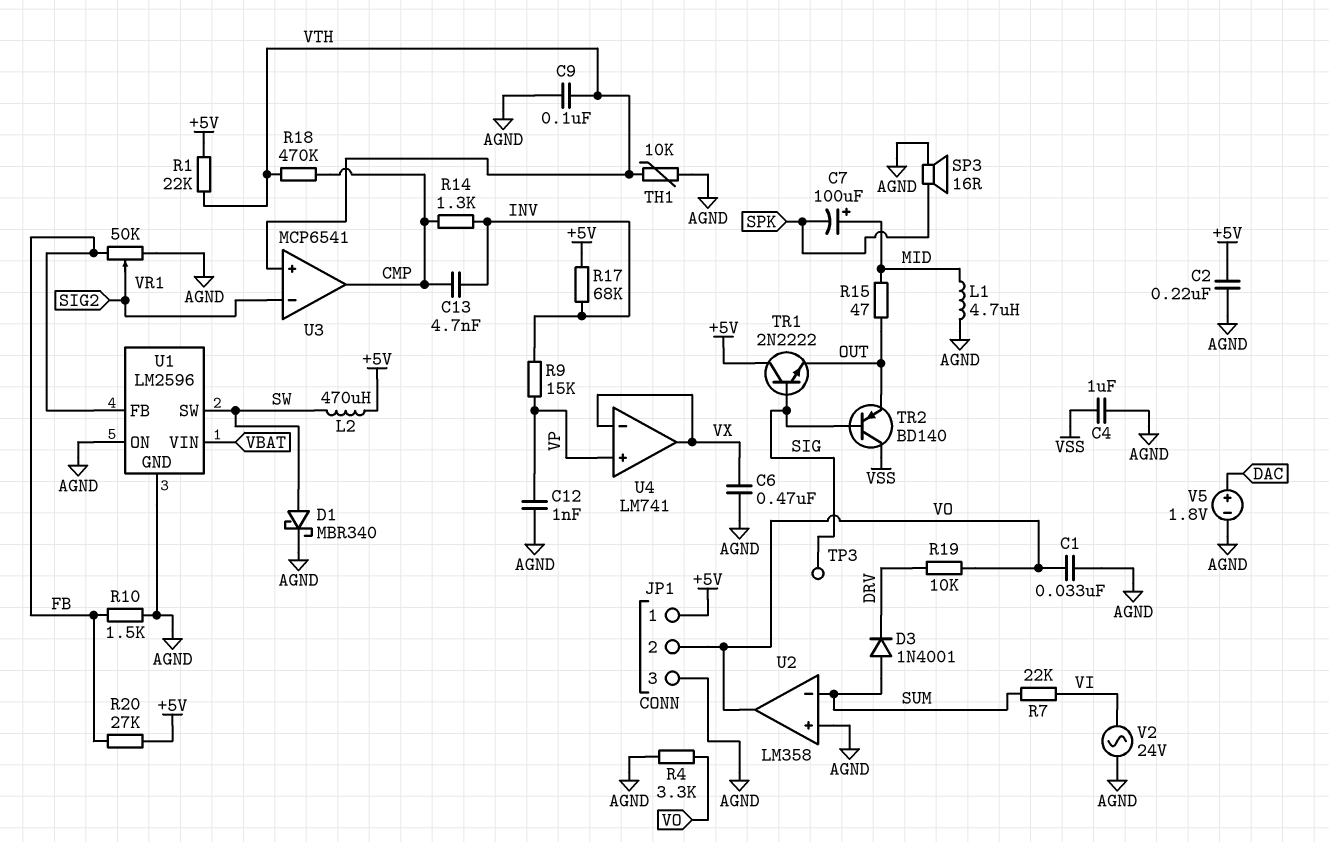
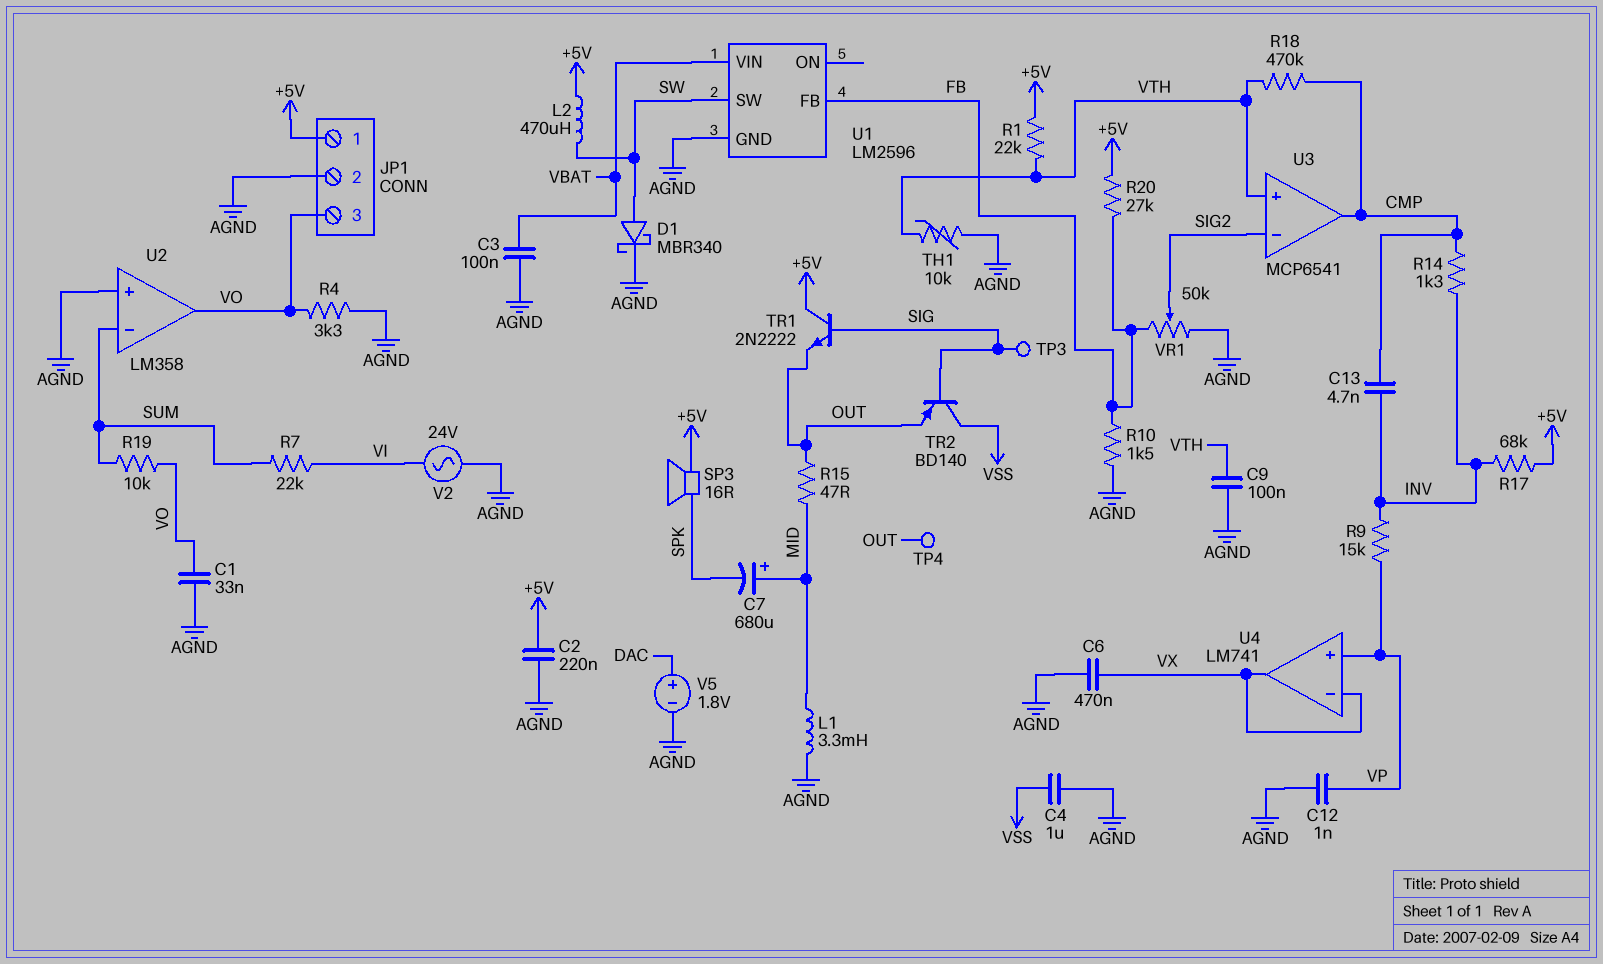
C3: none -> 100nF (AGND, VBAT)
C7: 100uF (plus MID, minus SPK) -> 680uF (plus MID, minus SPK)
D3: diode 1N4001 (A SUM, K DRV) -> none
JP1 pin 2: VO -> AGND
JP1 pin 3: AGND -> VO
L1: 4.7uH (AGND, MID) -> 3.3mH (AGND, MID)
R19: 10k (DRV, VO) -> 10k (SUM, VO)
SP3: speaker 16R (AGND, SPK) -> speaker 16R (+5V, SPK)
TP4: none -> test point (OUT)
U1 pin ON: AGND -> none

